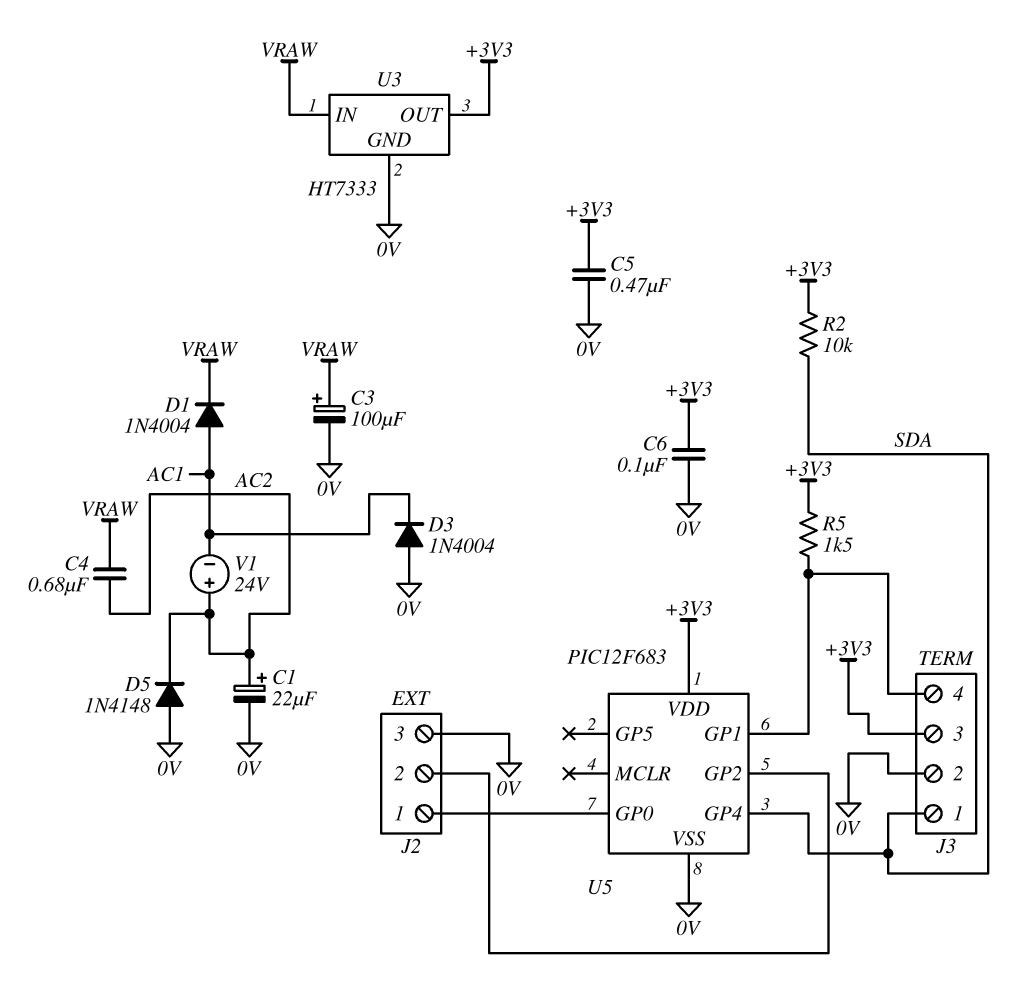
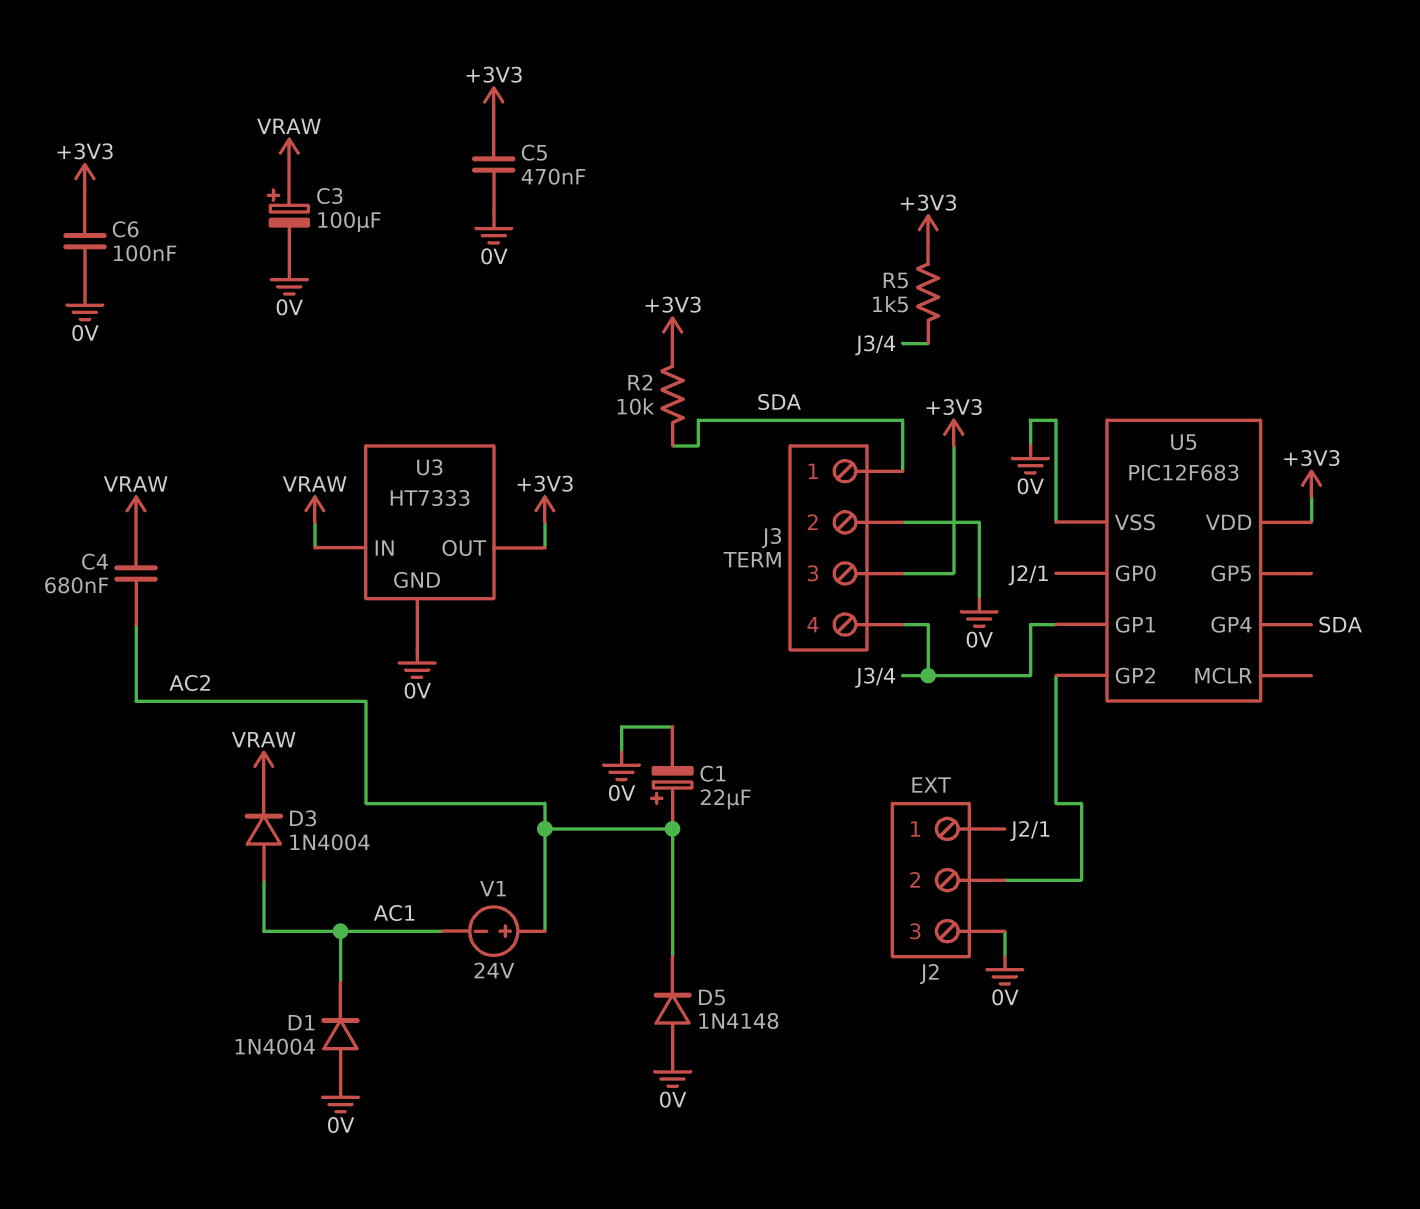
D1: diode 1N4004 (A AC1, K VRAW) -> diode 1N4004 (A 0V, K AC1)
D3: diode 1N4004 (A 0V, K AC1) -> diode 1N4004 (A AC1, K VRAW)

